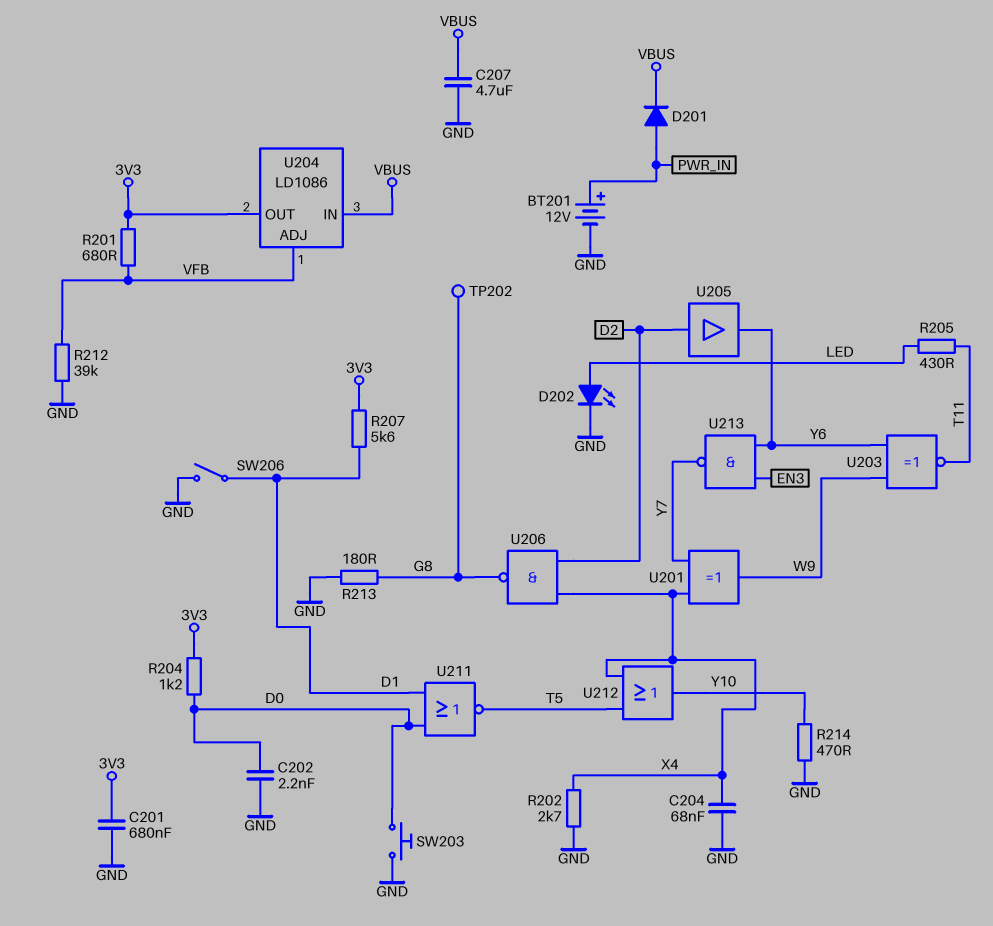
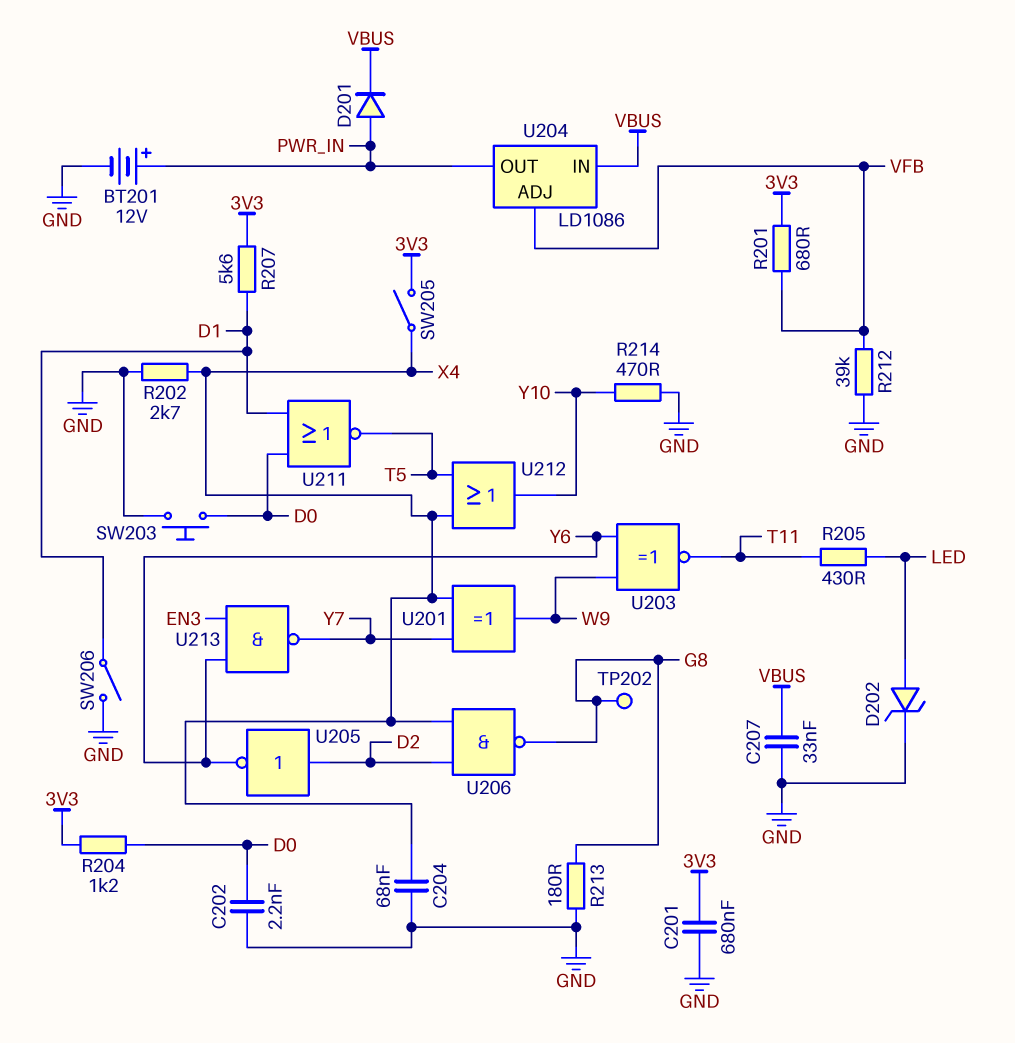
C207: 4.7uF (GND, VBUS) -> 33nF (GND, VBUS)
D202: LED (A LED, K GND) -> zener (A LED, K GND)
SW205: none -> switch (3V3, X4)
U204 pin OUT: 3V3 -> PWR_IN
U205: buffer (in D2, out Y6) -> NOT (in D2, out Y6)

